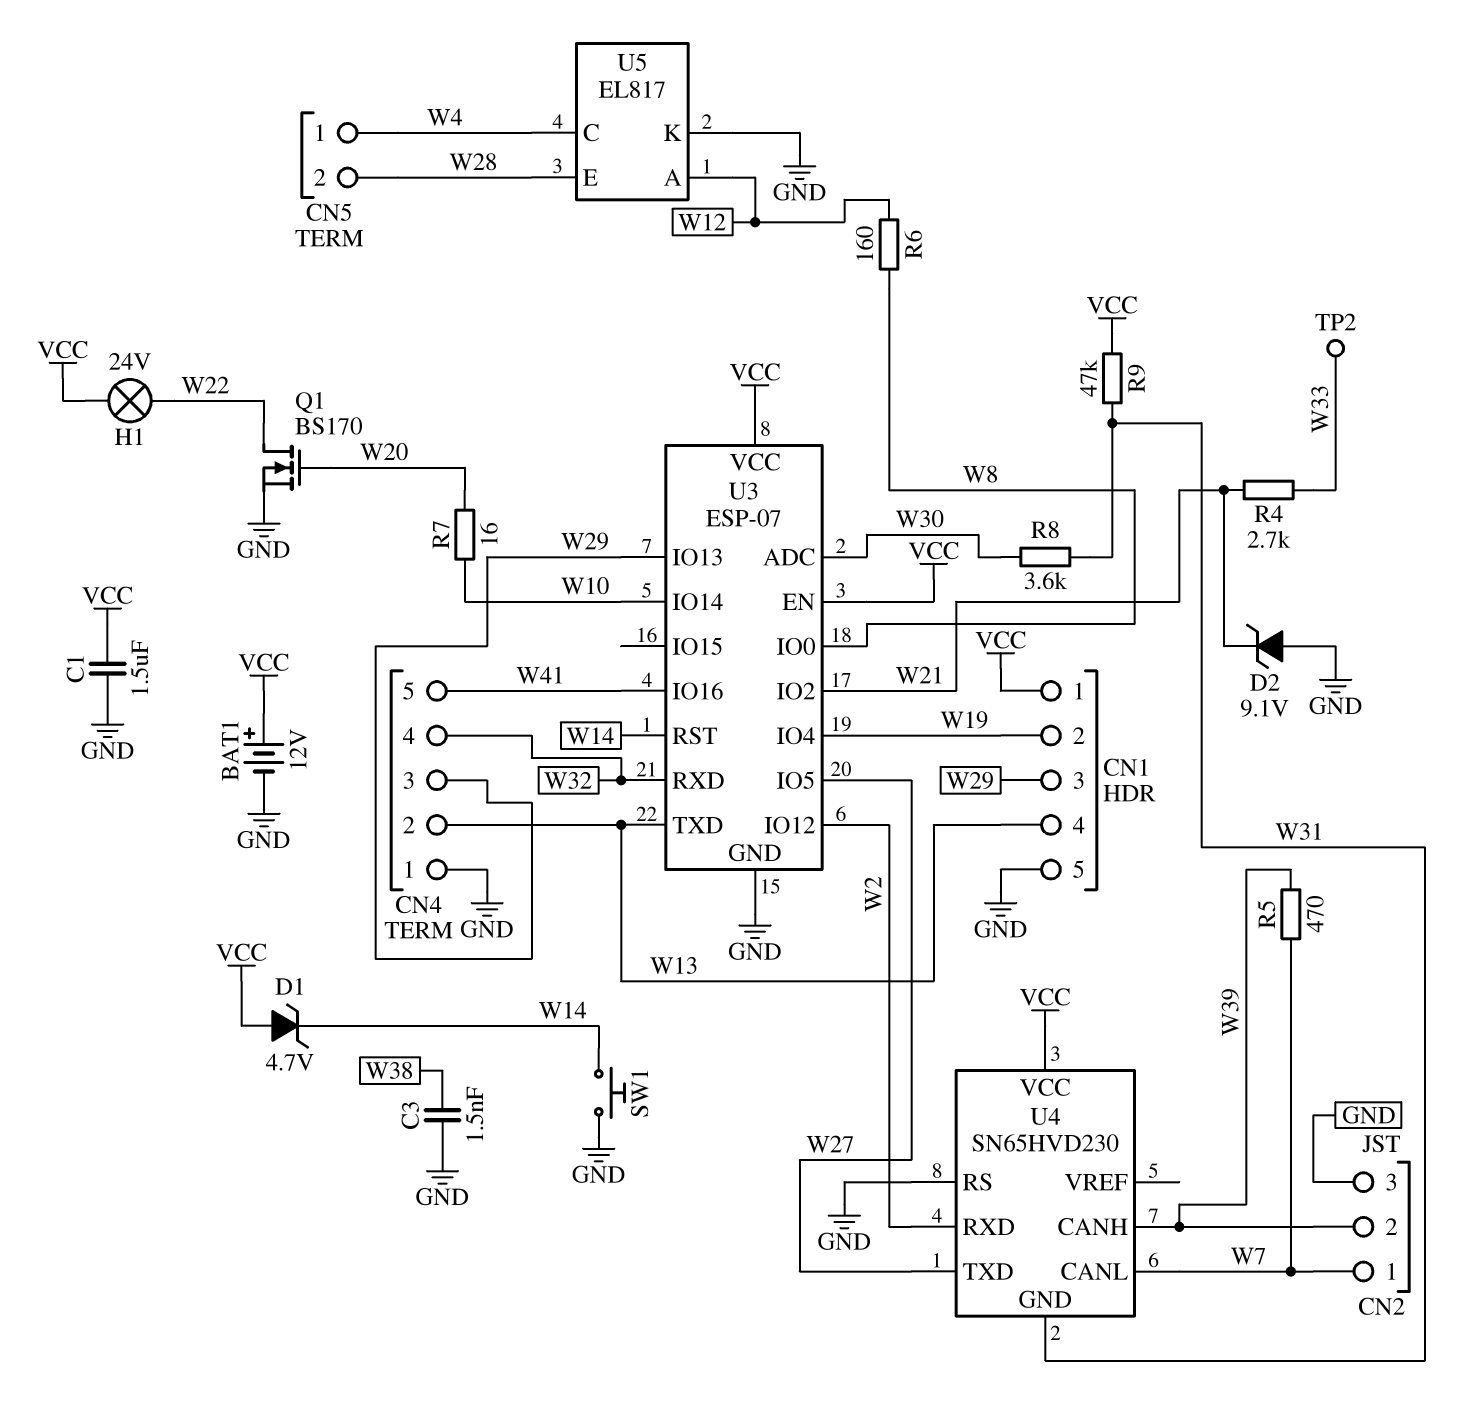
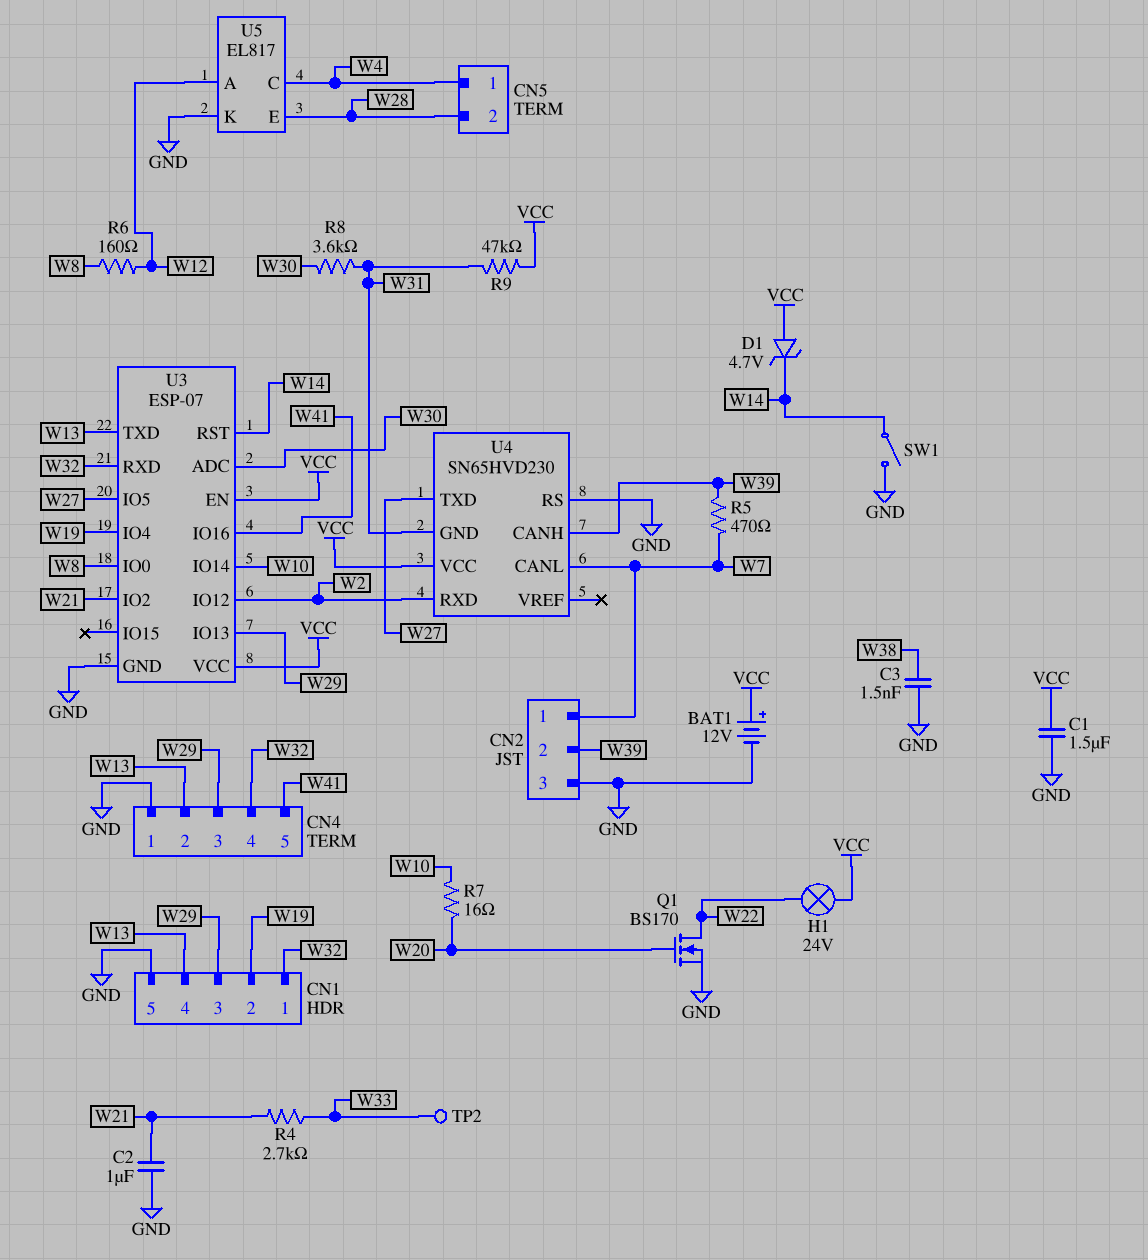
C2: none -> 1uF (GND, W21)
CN1 pin 1: VCC -> W32
D2: zener 9.1V (A GND, K W21) -> none
SW1: button (GND, W14) -> switch (GND, W14)

